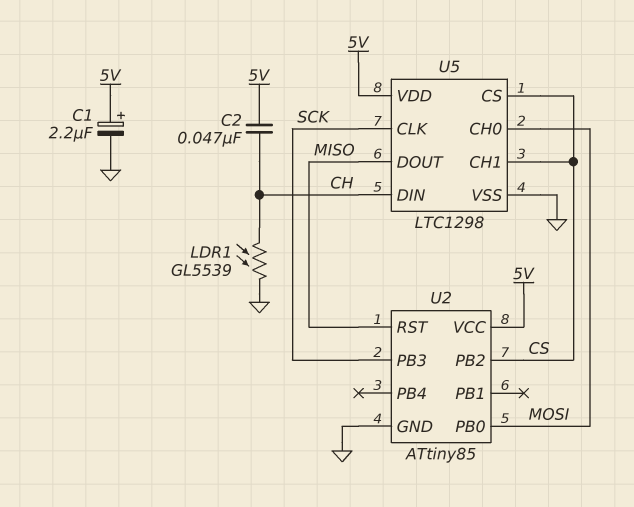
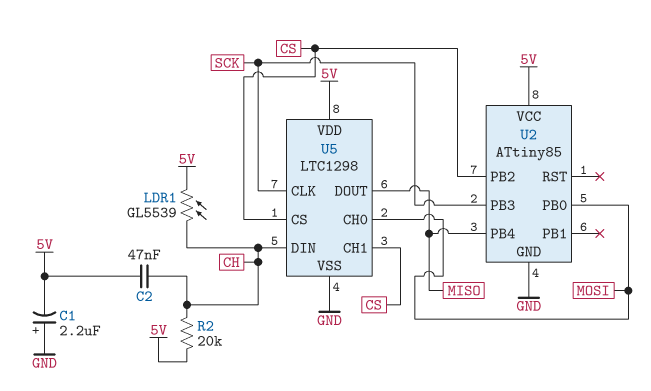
C1: 2.2uF (plus 5V, minus GND) -> 2.2uF (plus GND, minus 5V)
LDR1: GL5539 (CH, GND) -> GL5539 (5V, CH)
R2: none -> 20k (5V, CH)
U2 pin PB4: none -> MISO
U2 pin RST: MISO -> none

